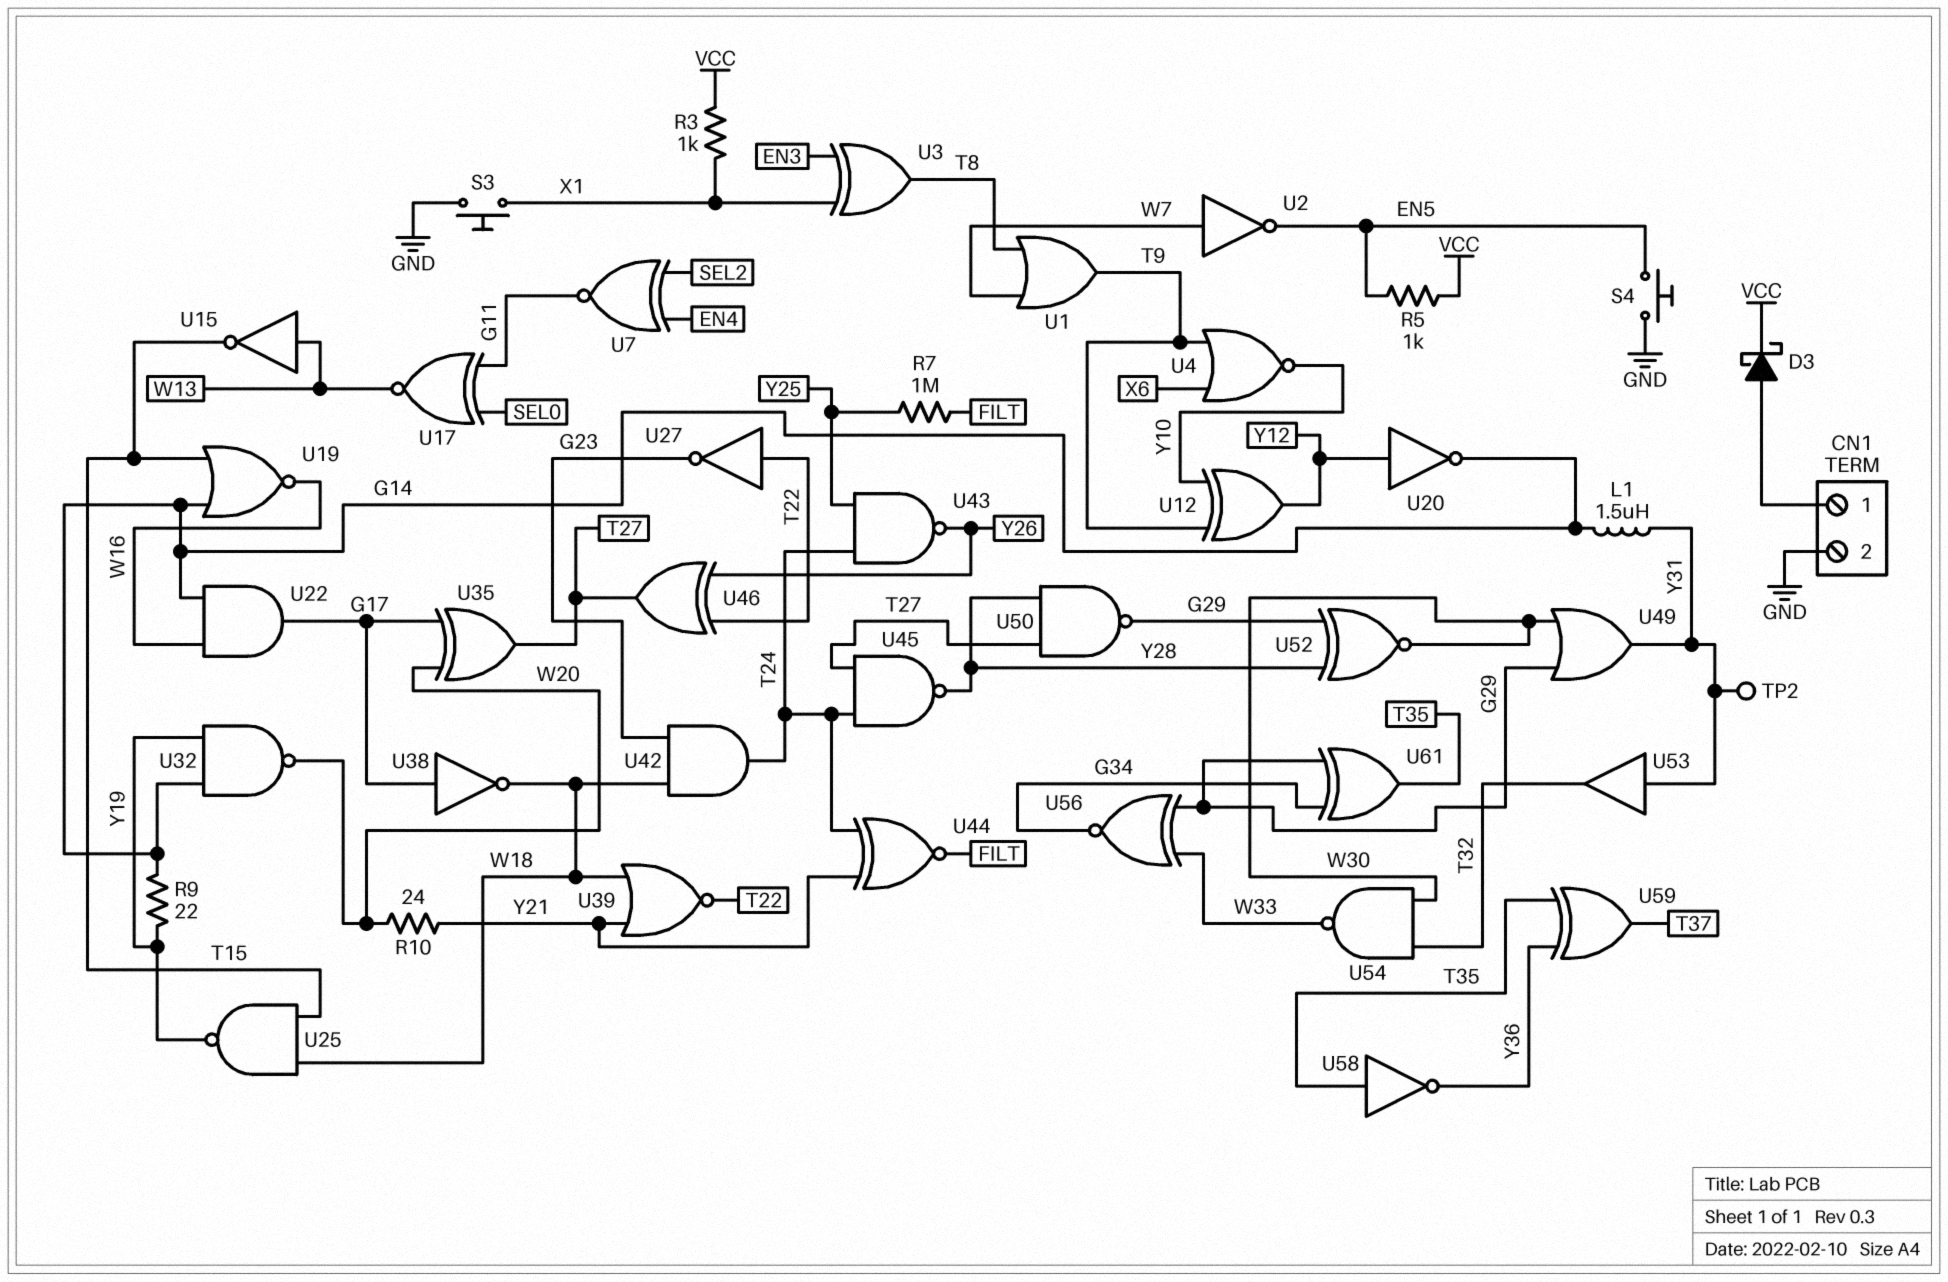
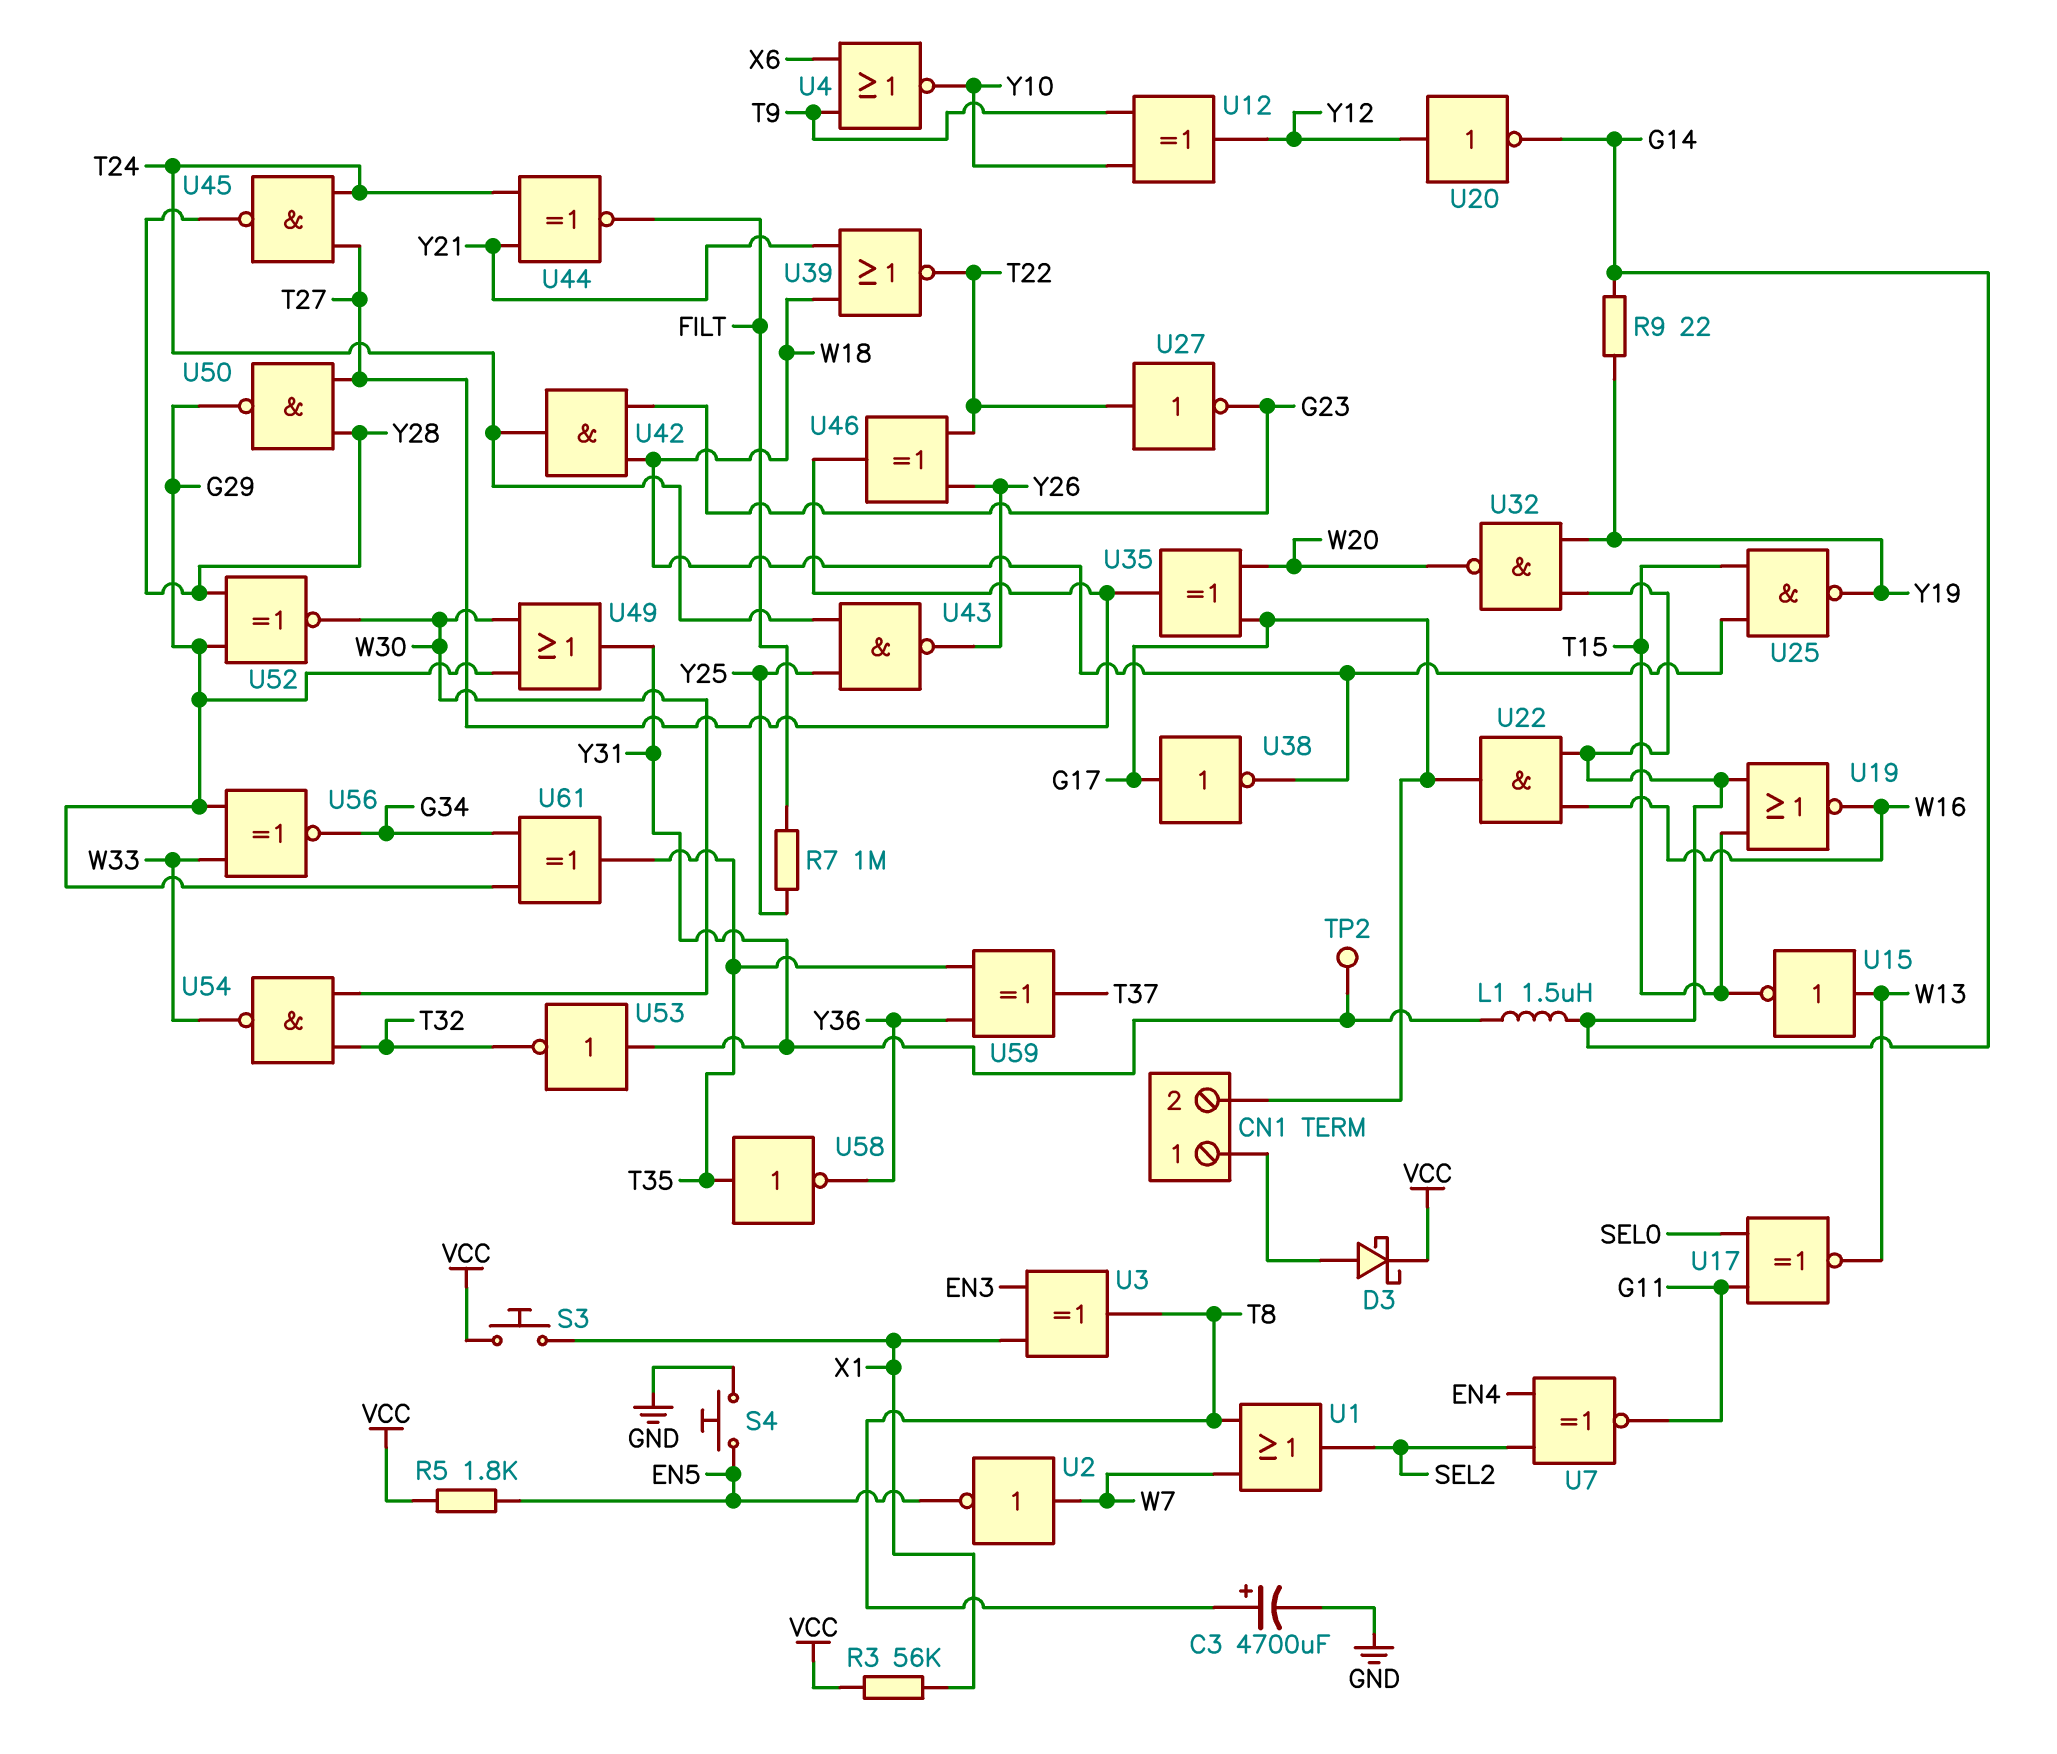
C3: none -> 4700uF (plus T8, minus GND)
CN1 pin 2: GND -> G17
R3: 1k (VCC, X1) -> 56k (VCC, X1)
R5: 1k (EN5, VCC) -> 1.8k (EN5, VCC)
R10: 24 (W20, Y21) -> none
S3: button (GND, X1) -> button (VCC, X1)
U1: OR (in T8, in W7, out T9) -> OR (in T8, in W7, out SEL2)
U53: buffer (in Y31, out T32) -> NOT (in Y31, out T32)

